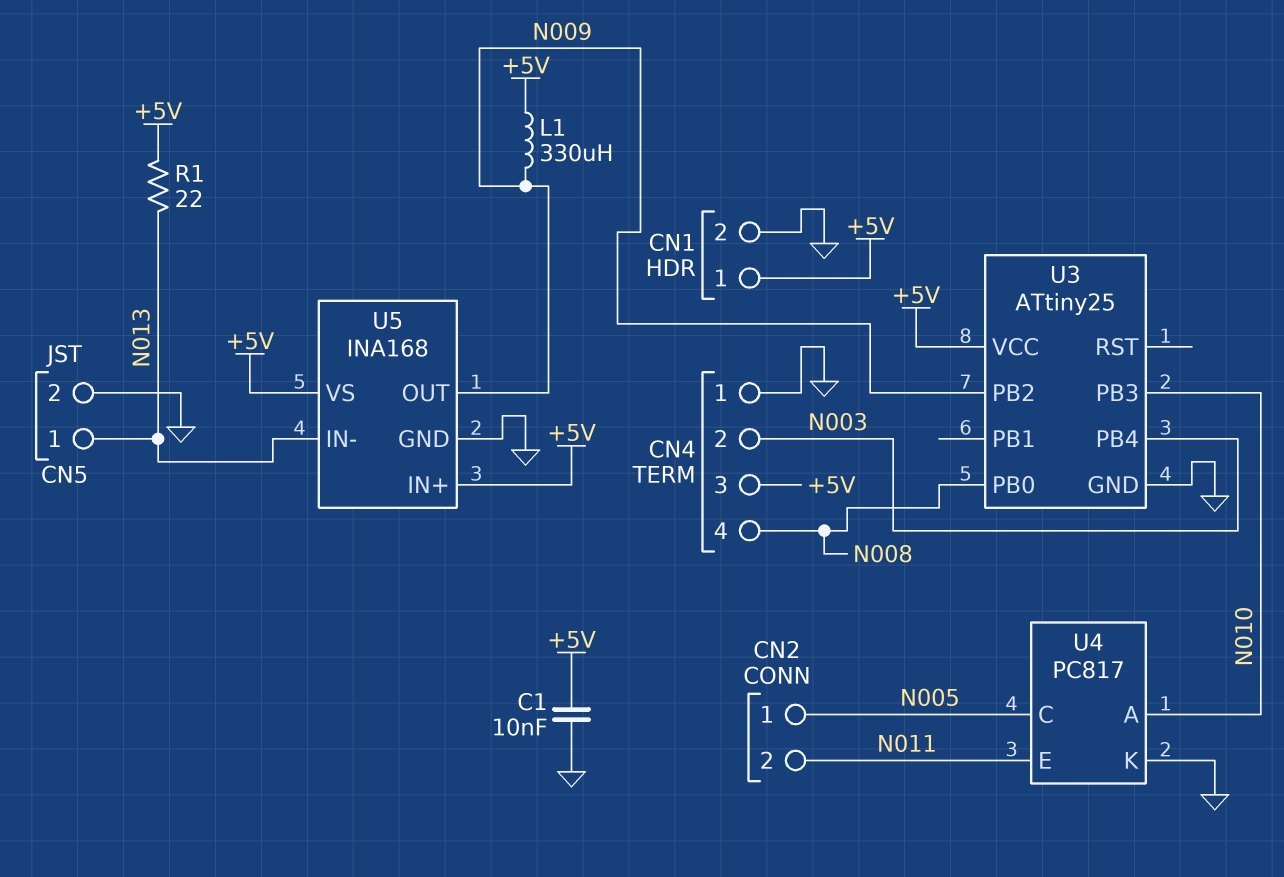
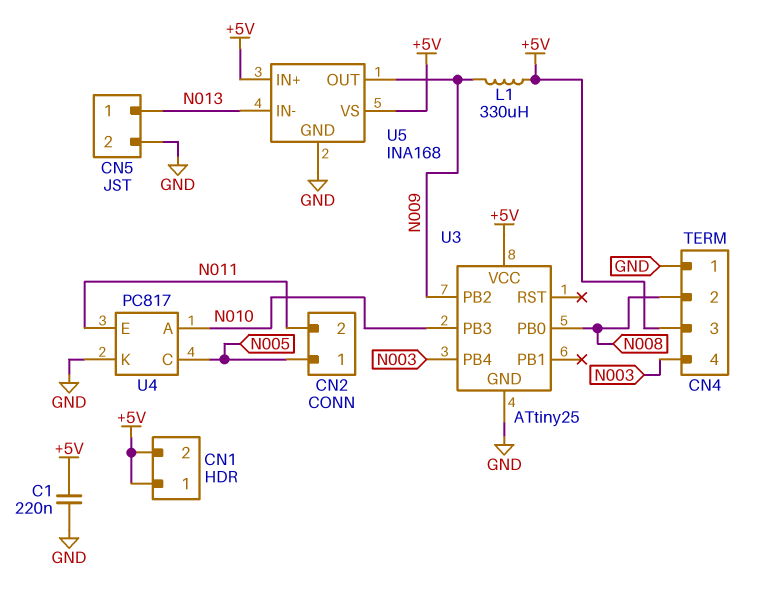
C1: 10nF (+5V, GND) -> 220nF (+5V, GND)
CN1 pin 2: GND -> +5V
CN4 pin 2: N003 -> N008
CN4 pin 4: N008 -> N003
R1: 22 (+5V, N013) -> none

